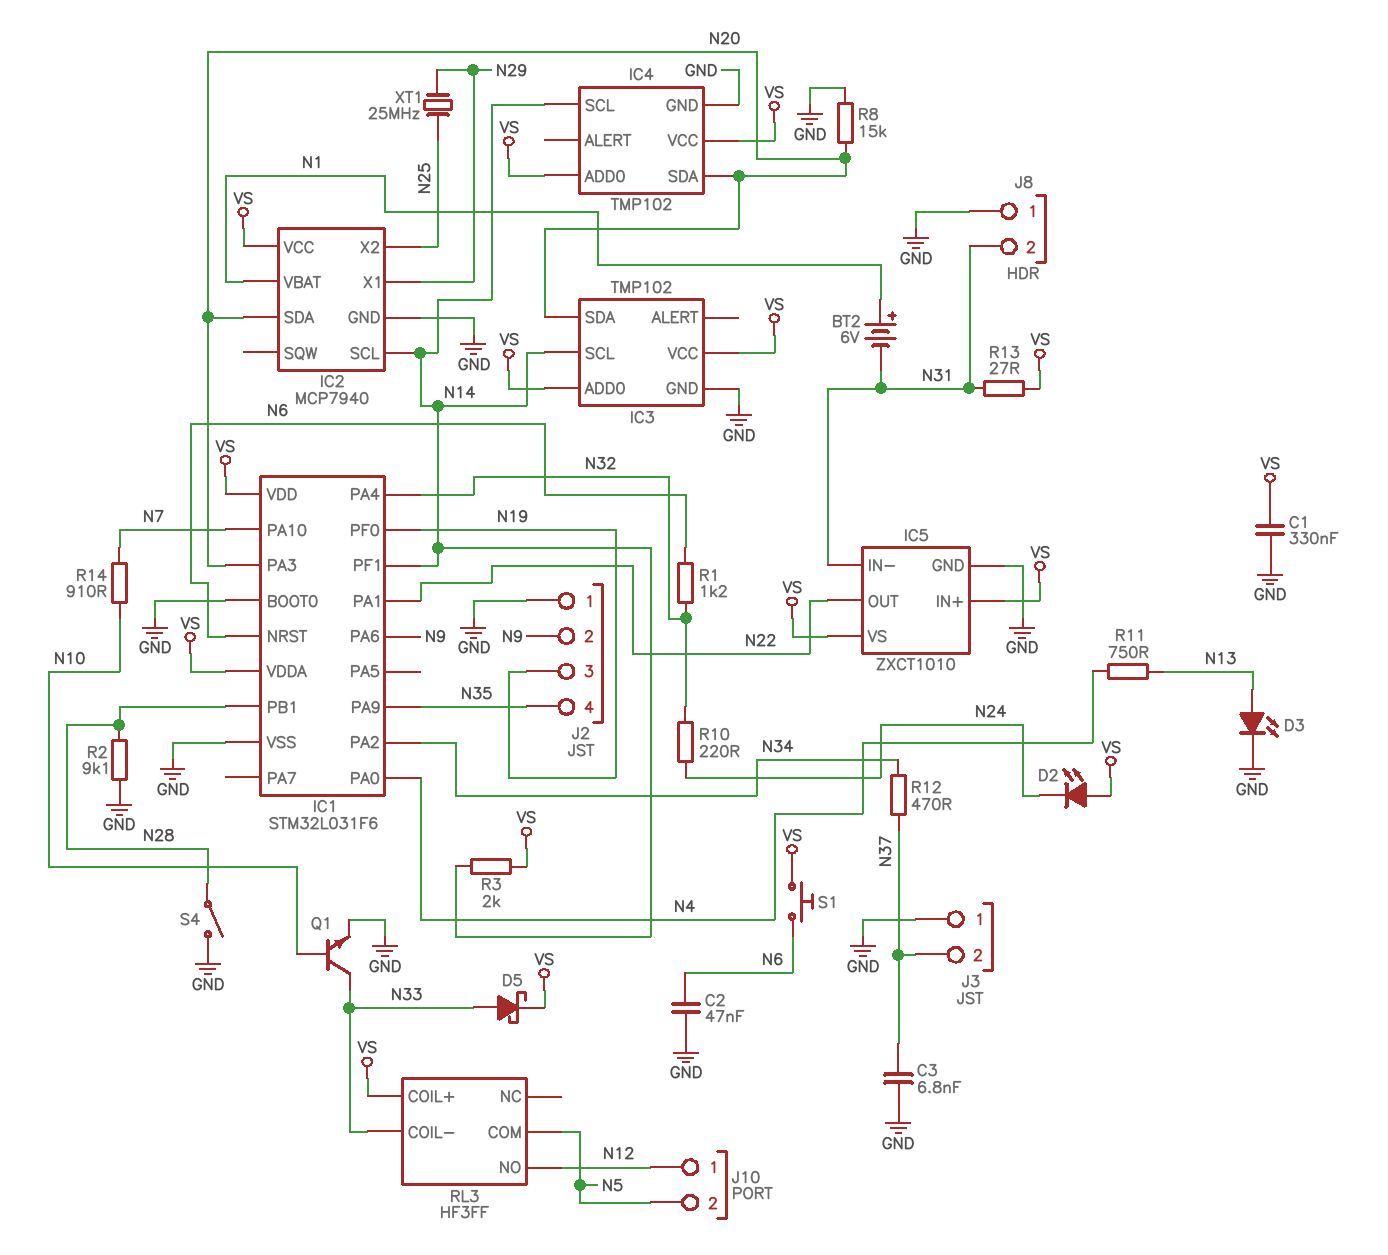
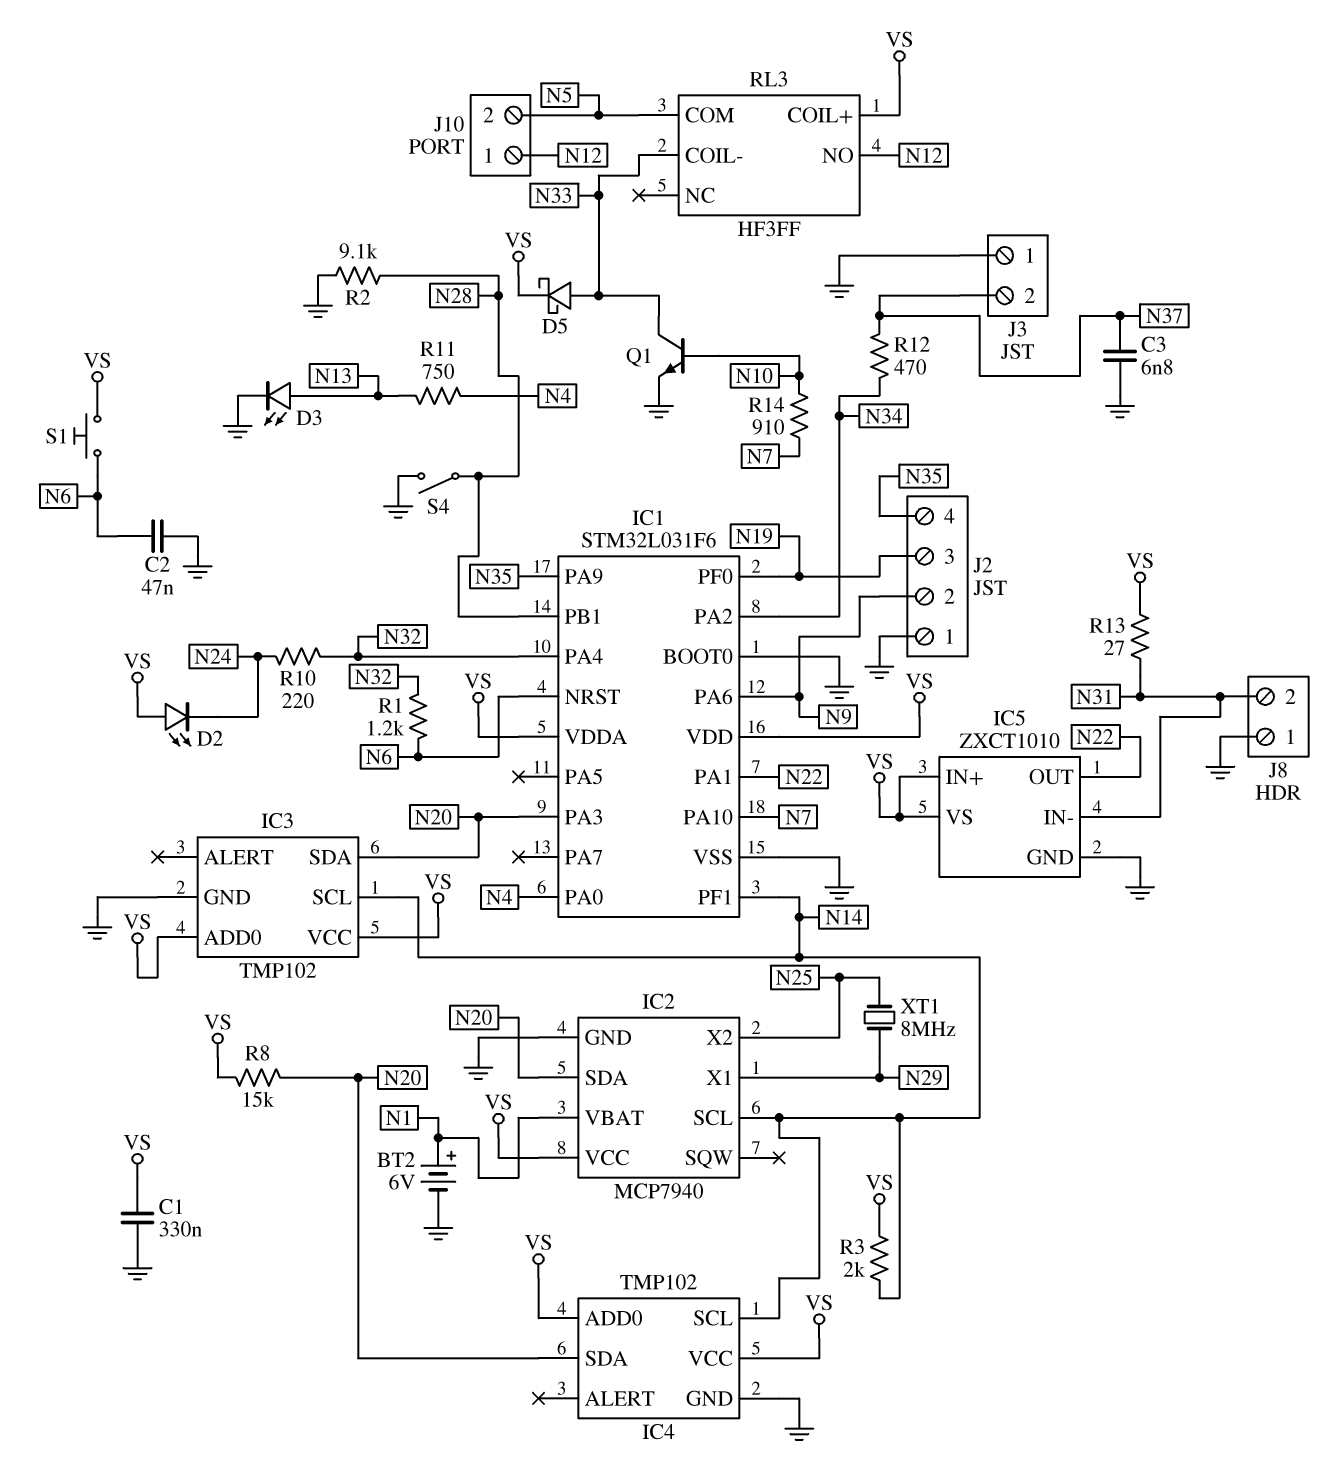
BT2: 6V (plus N1, minus N31) -> 6V (plus N1, minus GND)
R8: 15k (GND, N20) -> 15k (N20, VS)
XT1: 25MHz (N25, N29) -> 8MHz (N25, N29)

